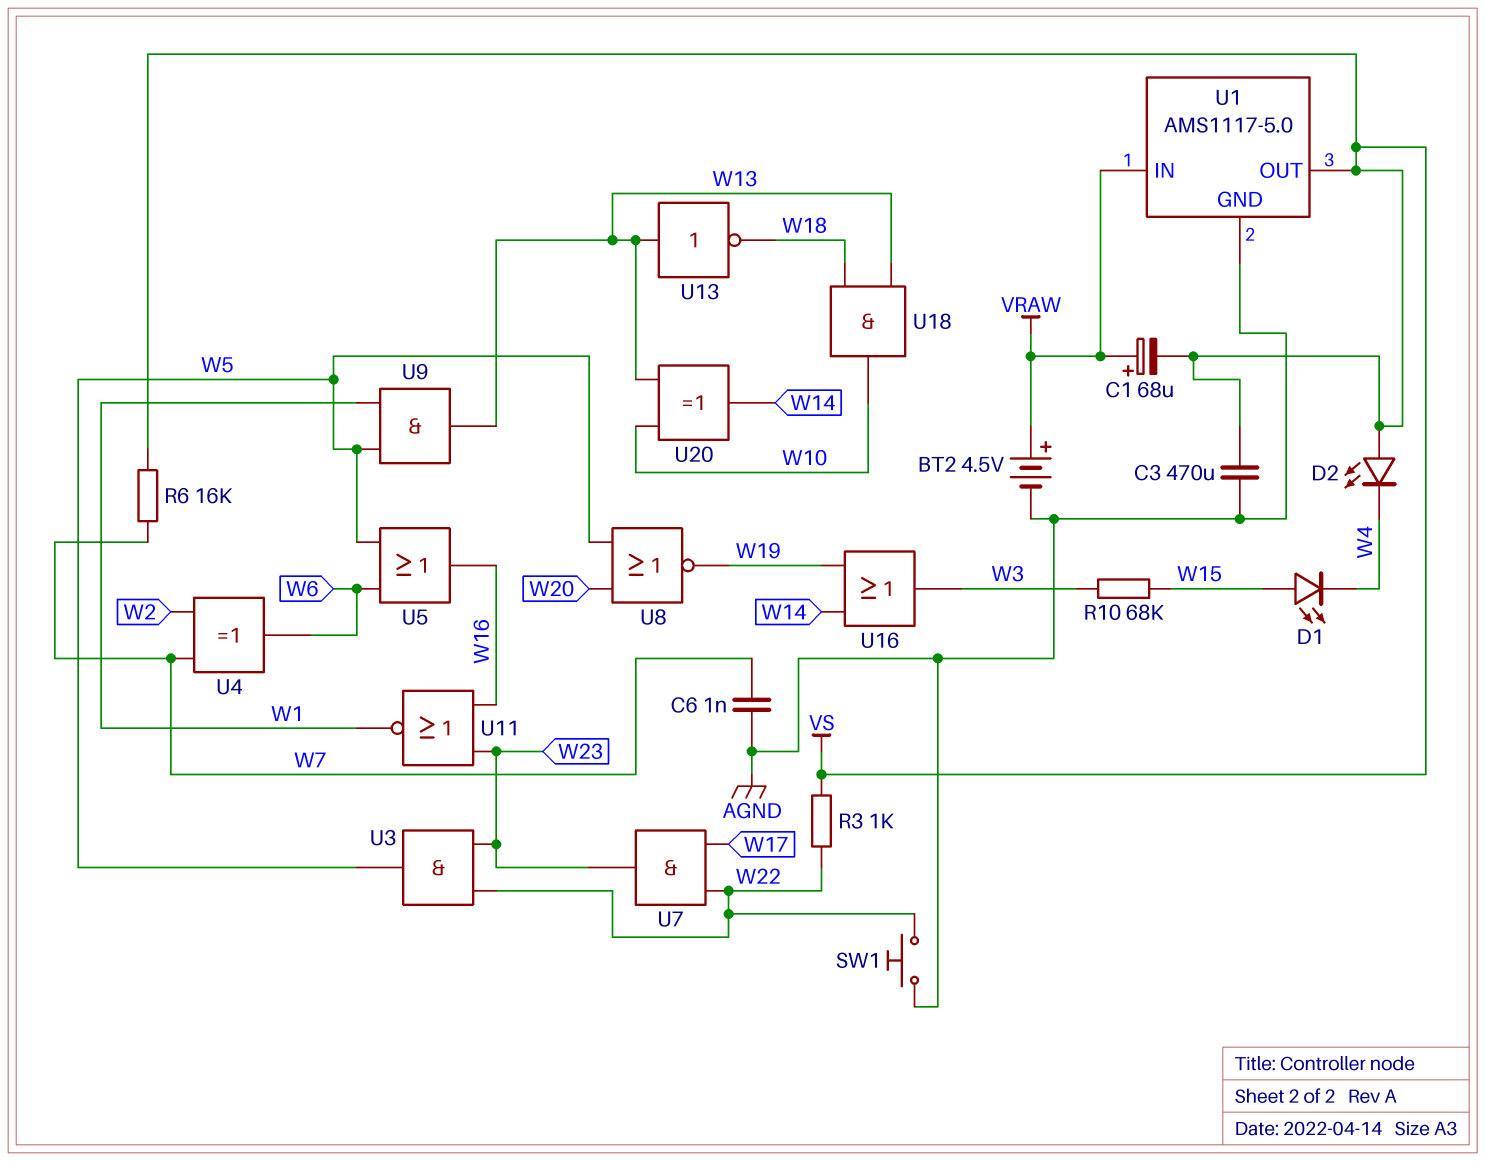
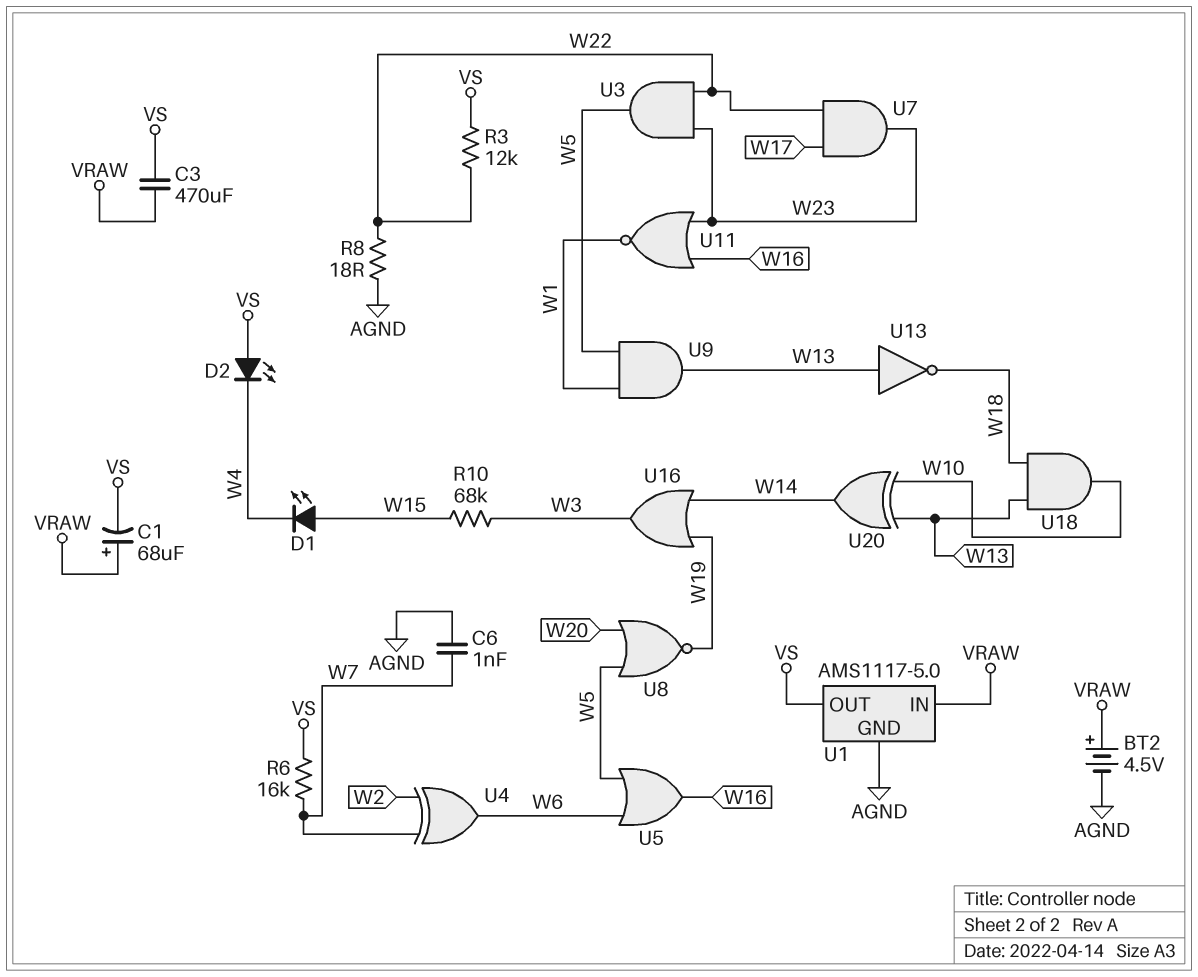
C3: 470uF (AGND, VS) -> 470uF (VRAW, VS)
R3: 1k (VS, W22) -> 12k (VS, W22)
R8: none -> 18 (AGND, W22)
SW1: button (AGND, W22) -> none

